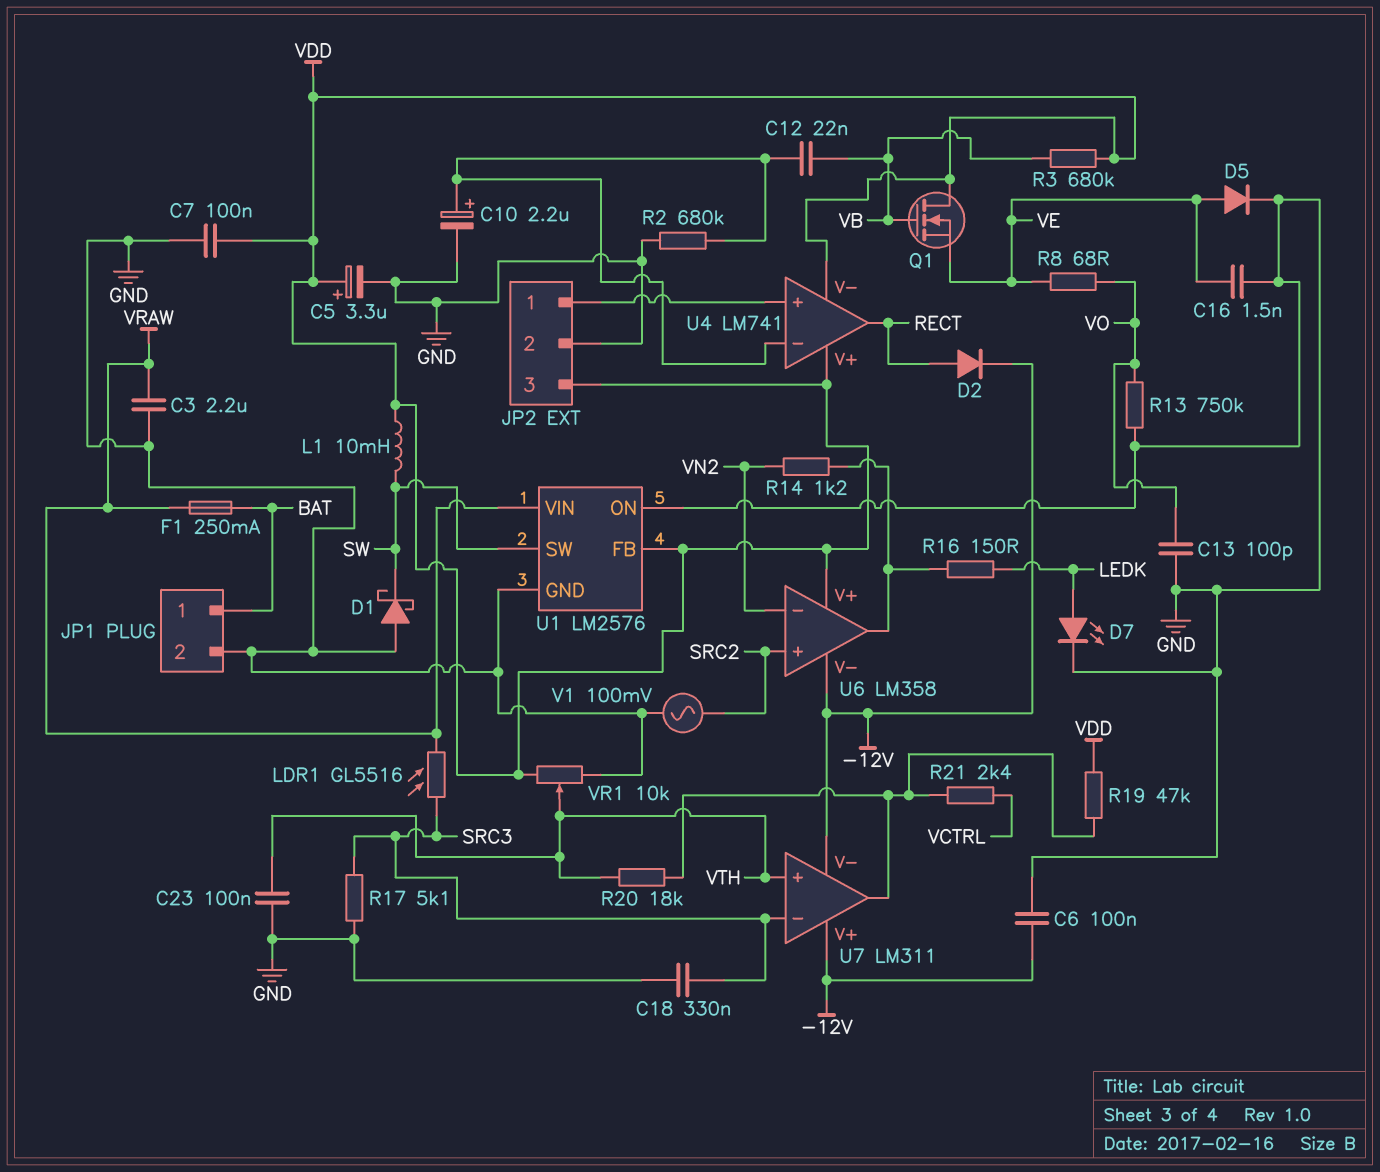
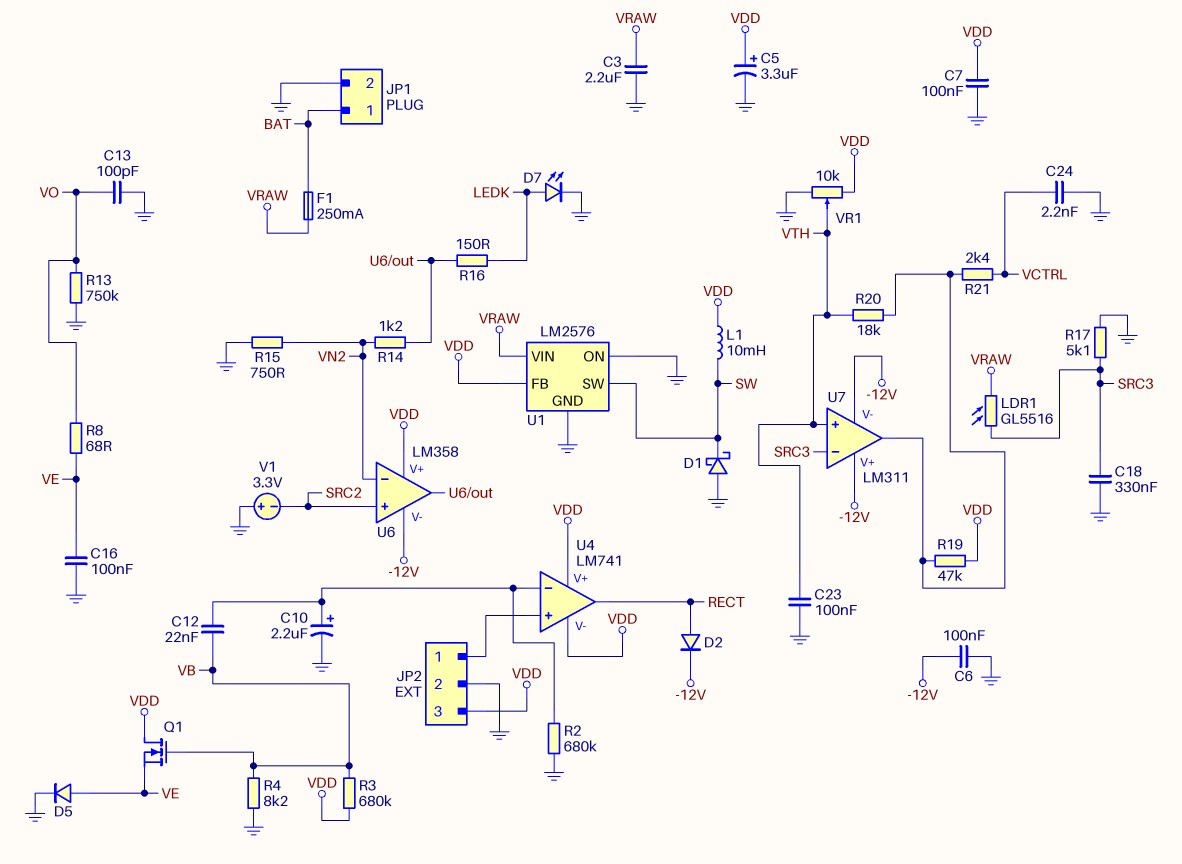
C16: 1.5nF (GND, VE) -> 100nF (GND, VE)
C24: none -> 2.2nF (GND, VCTRL)
R4: none -> 8.2k (GND, VB)
R15: none -> 750 (GND, VN2)
V1: AC 100mV (GND, SRC2) -> 3.3V (plus GND, minus SRC2)

